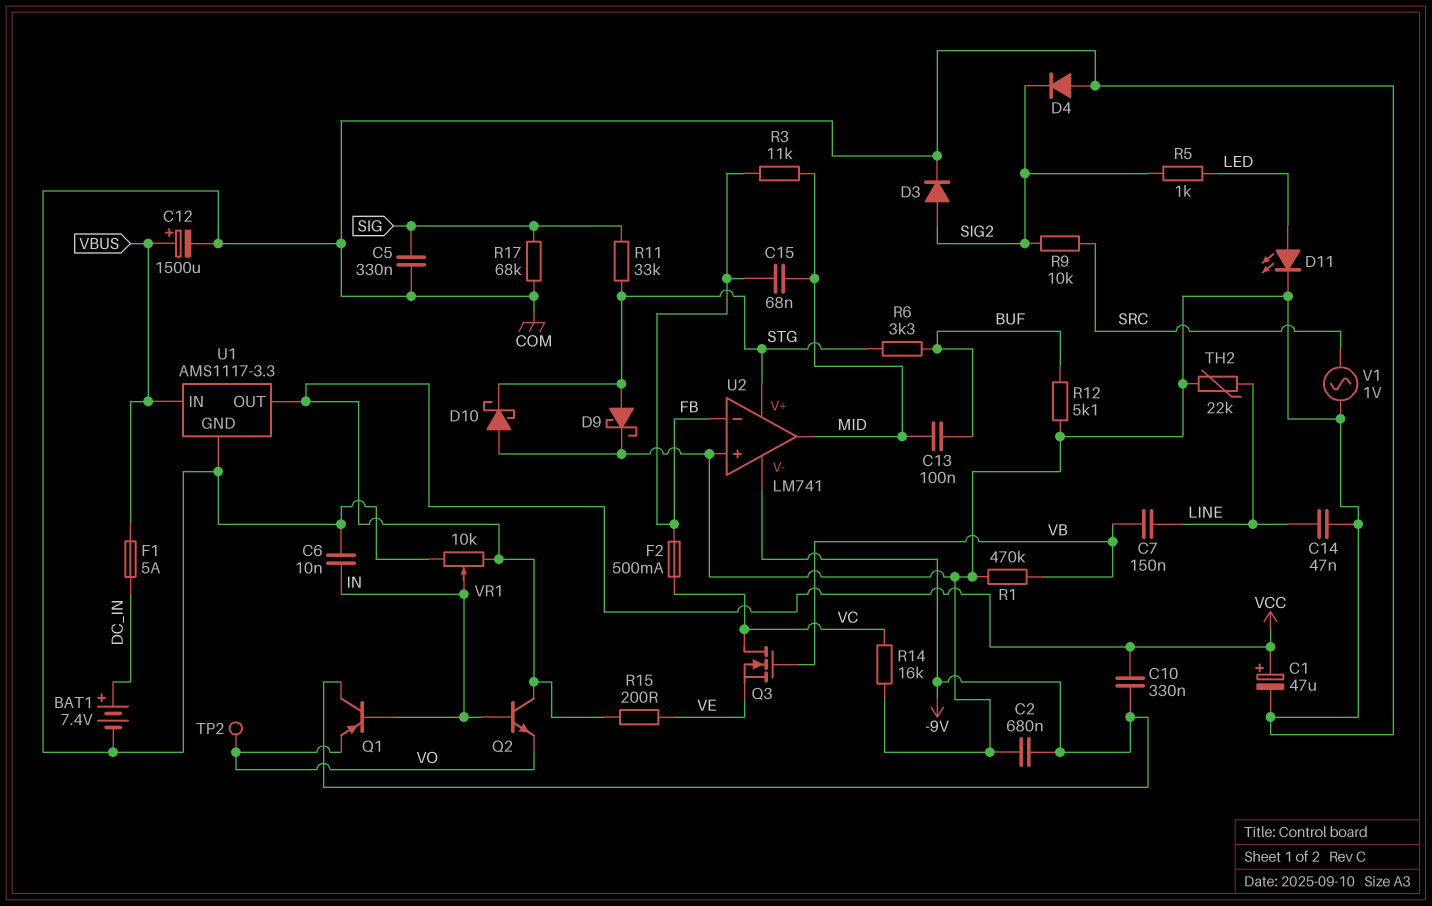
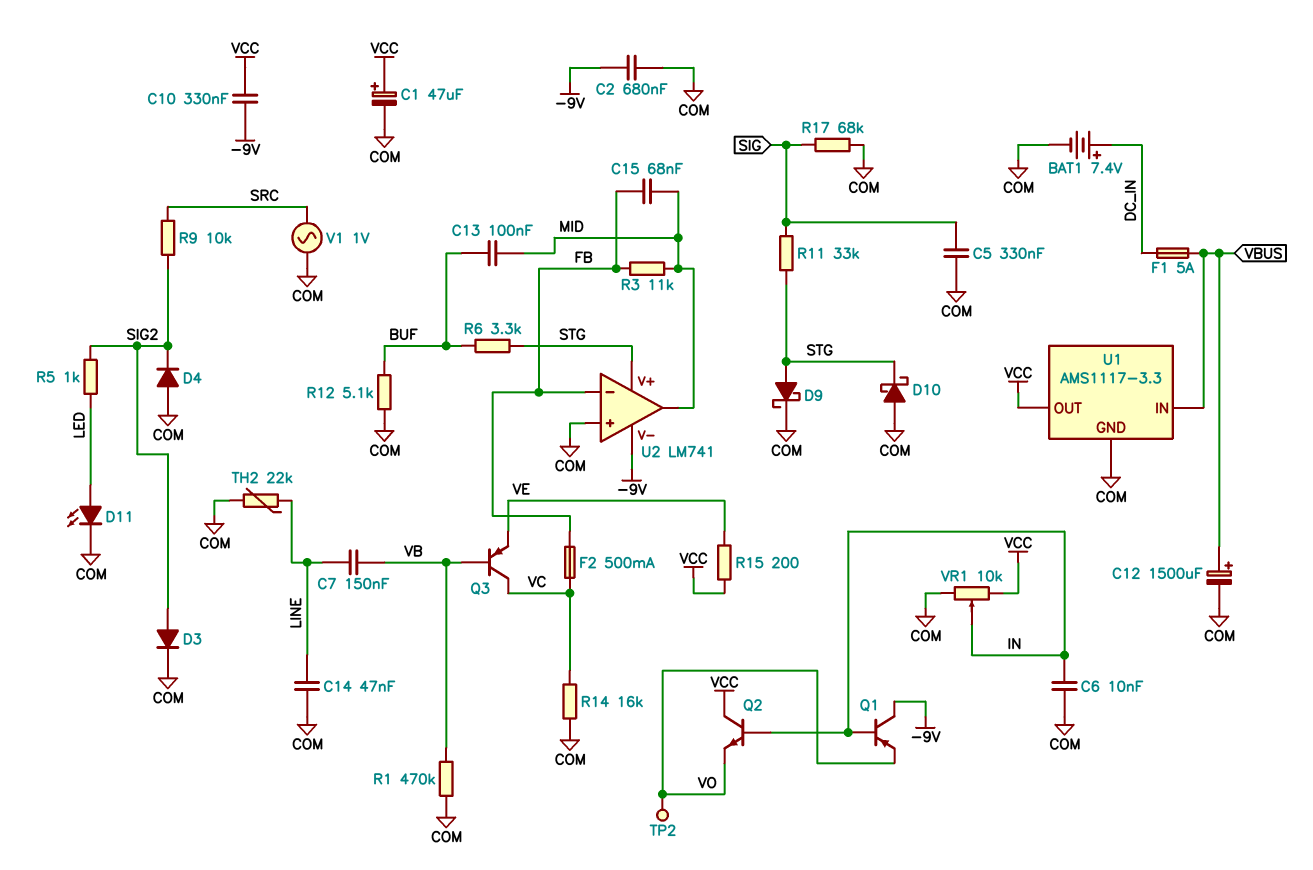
Q3: NMOS (G VB, D VC, S VE) -> PNP (B VB, C VC, E VE)

